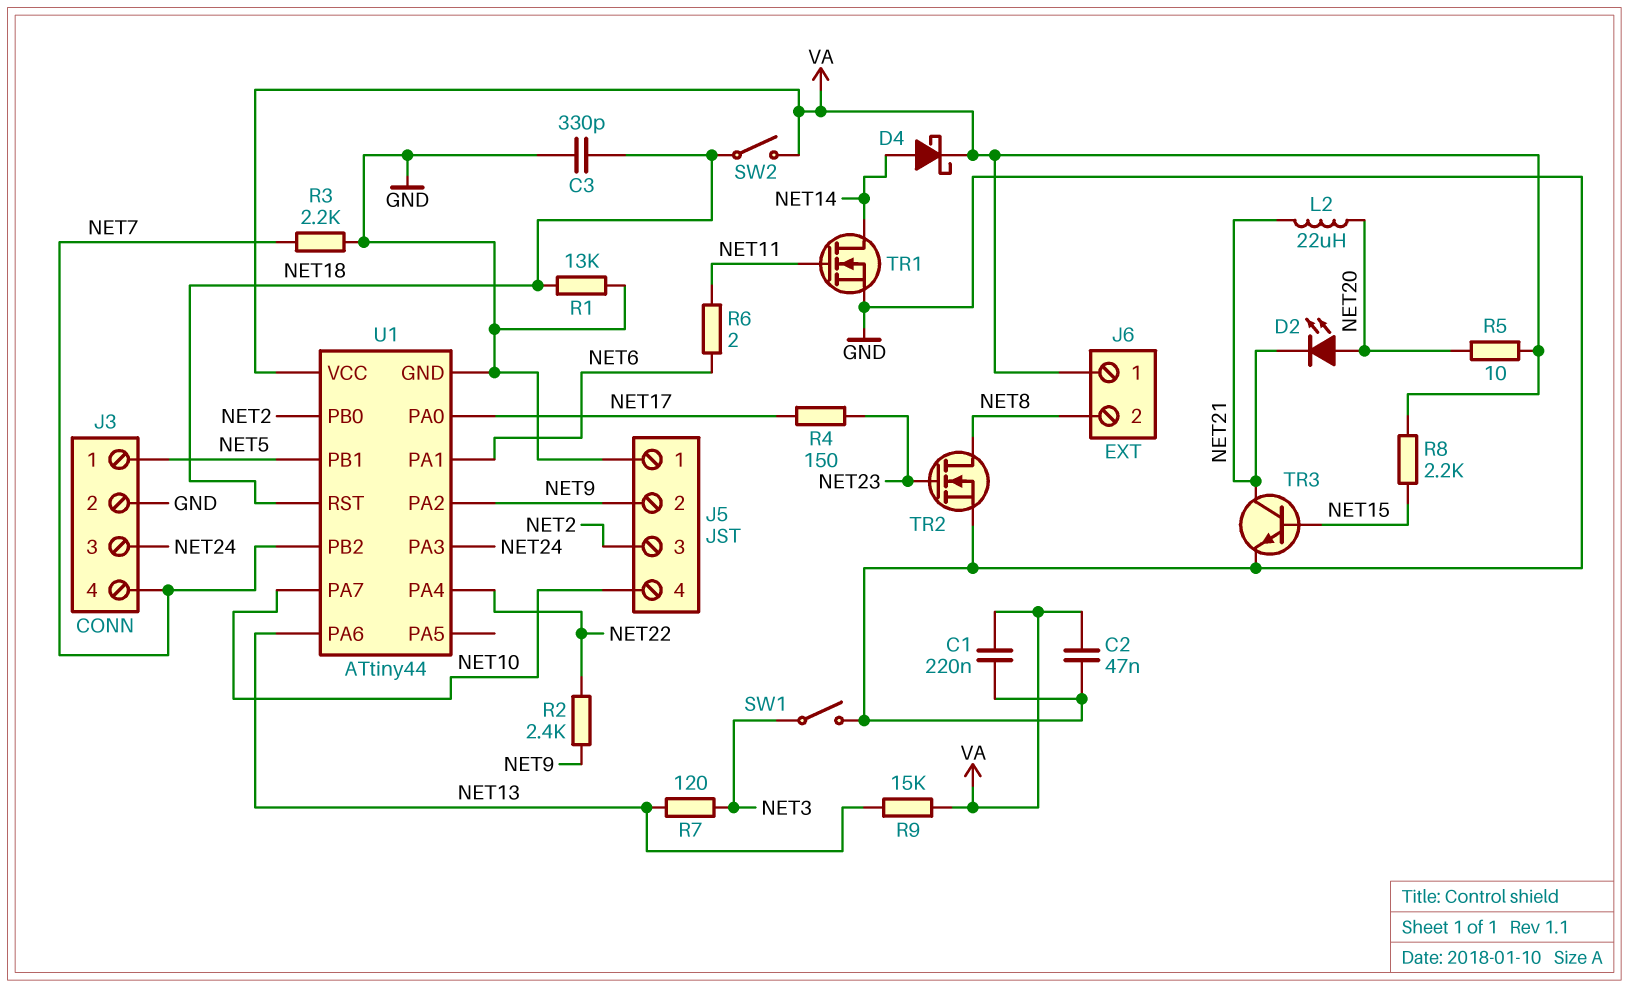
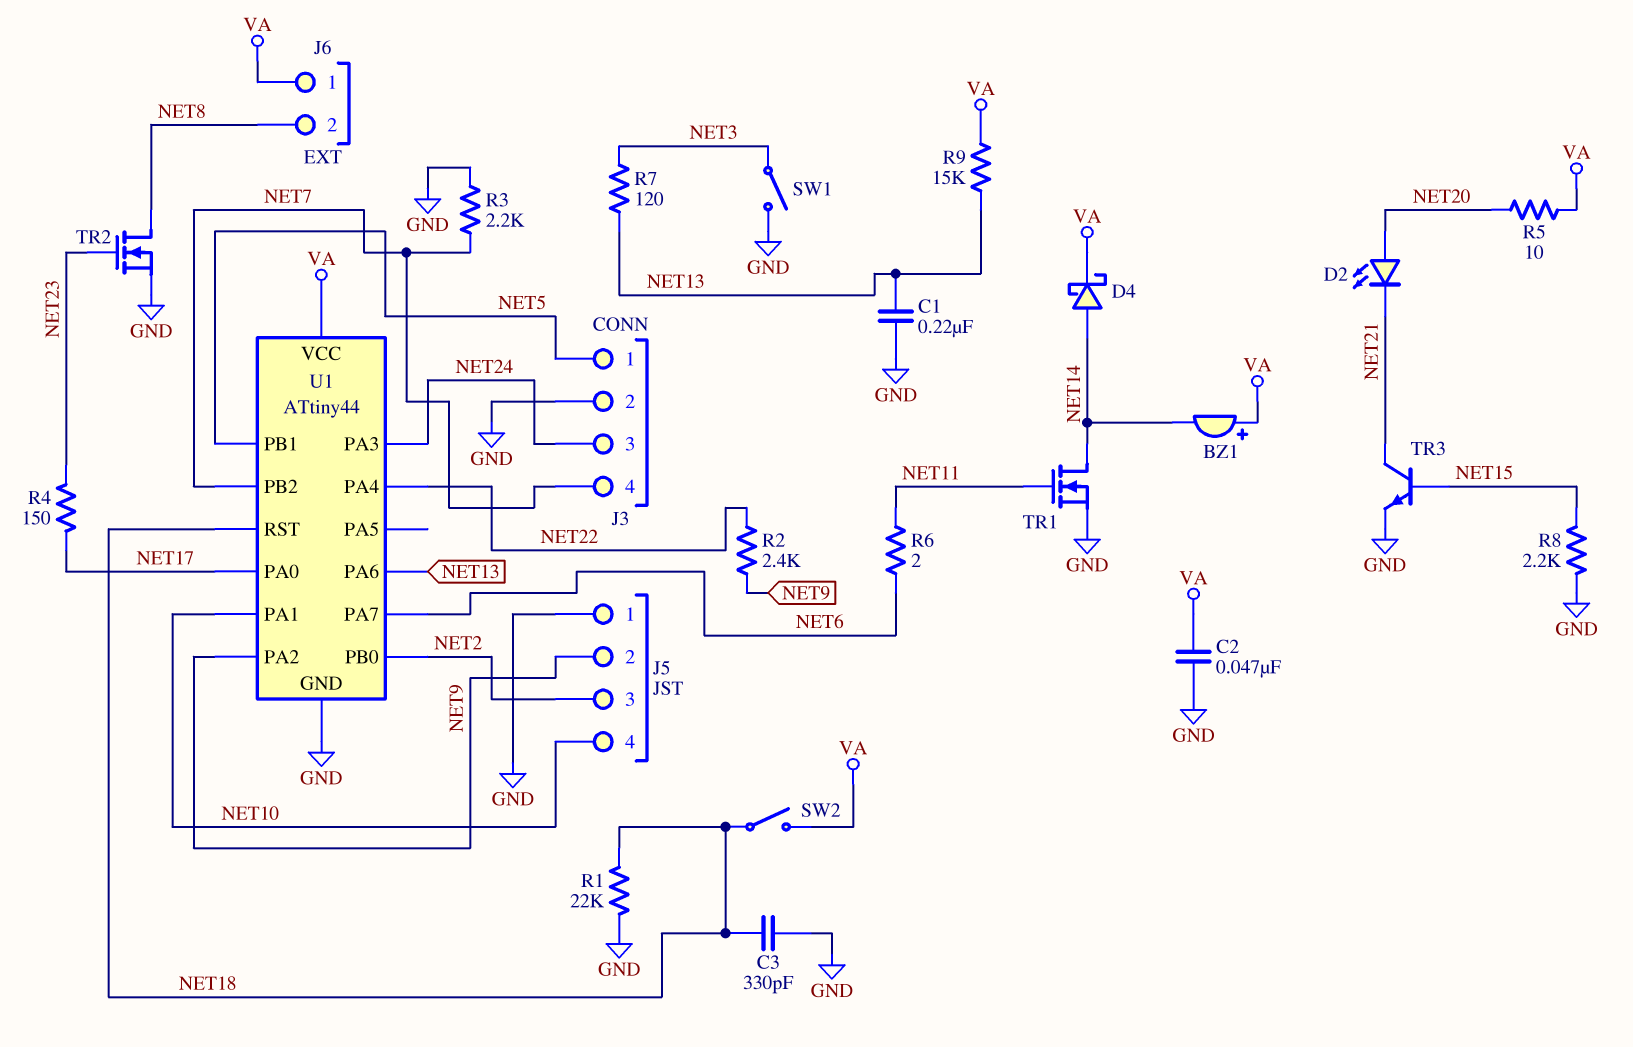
BZ1: none -> buzzer (plus VA, minus NET14)
C1: 220nF (GND, VA) -> 220nF (GND, NET13)
L2: 22uH (NET20, NET21) -> none
R1: 13k (GND, NET18) -> 22k (GND, NET18)
R8: 2.2k (NET15, VA) -> 2.2k (GND, NET15)
U1 pin PA1: NET6 -> NET10
U1 pin PA7: NET10 -> NET6

